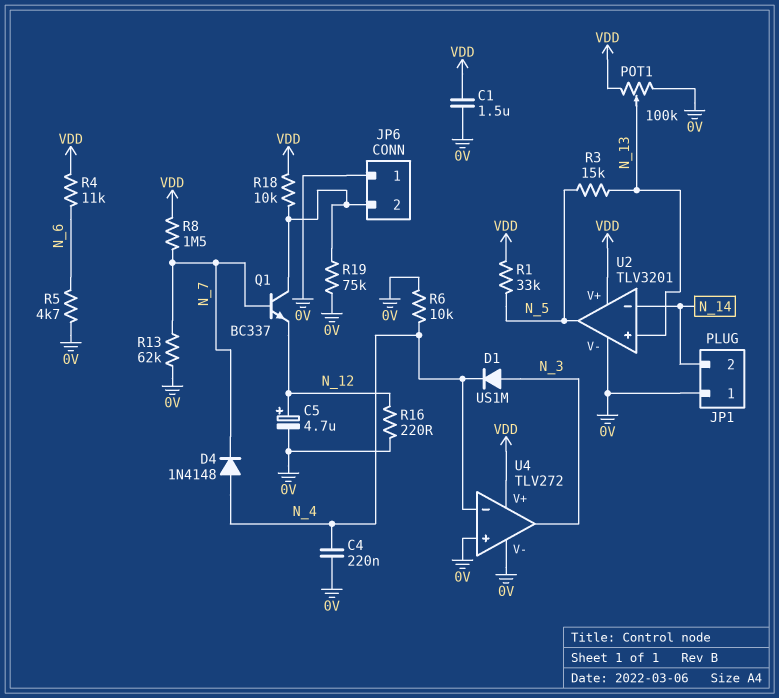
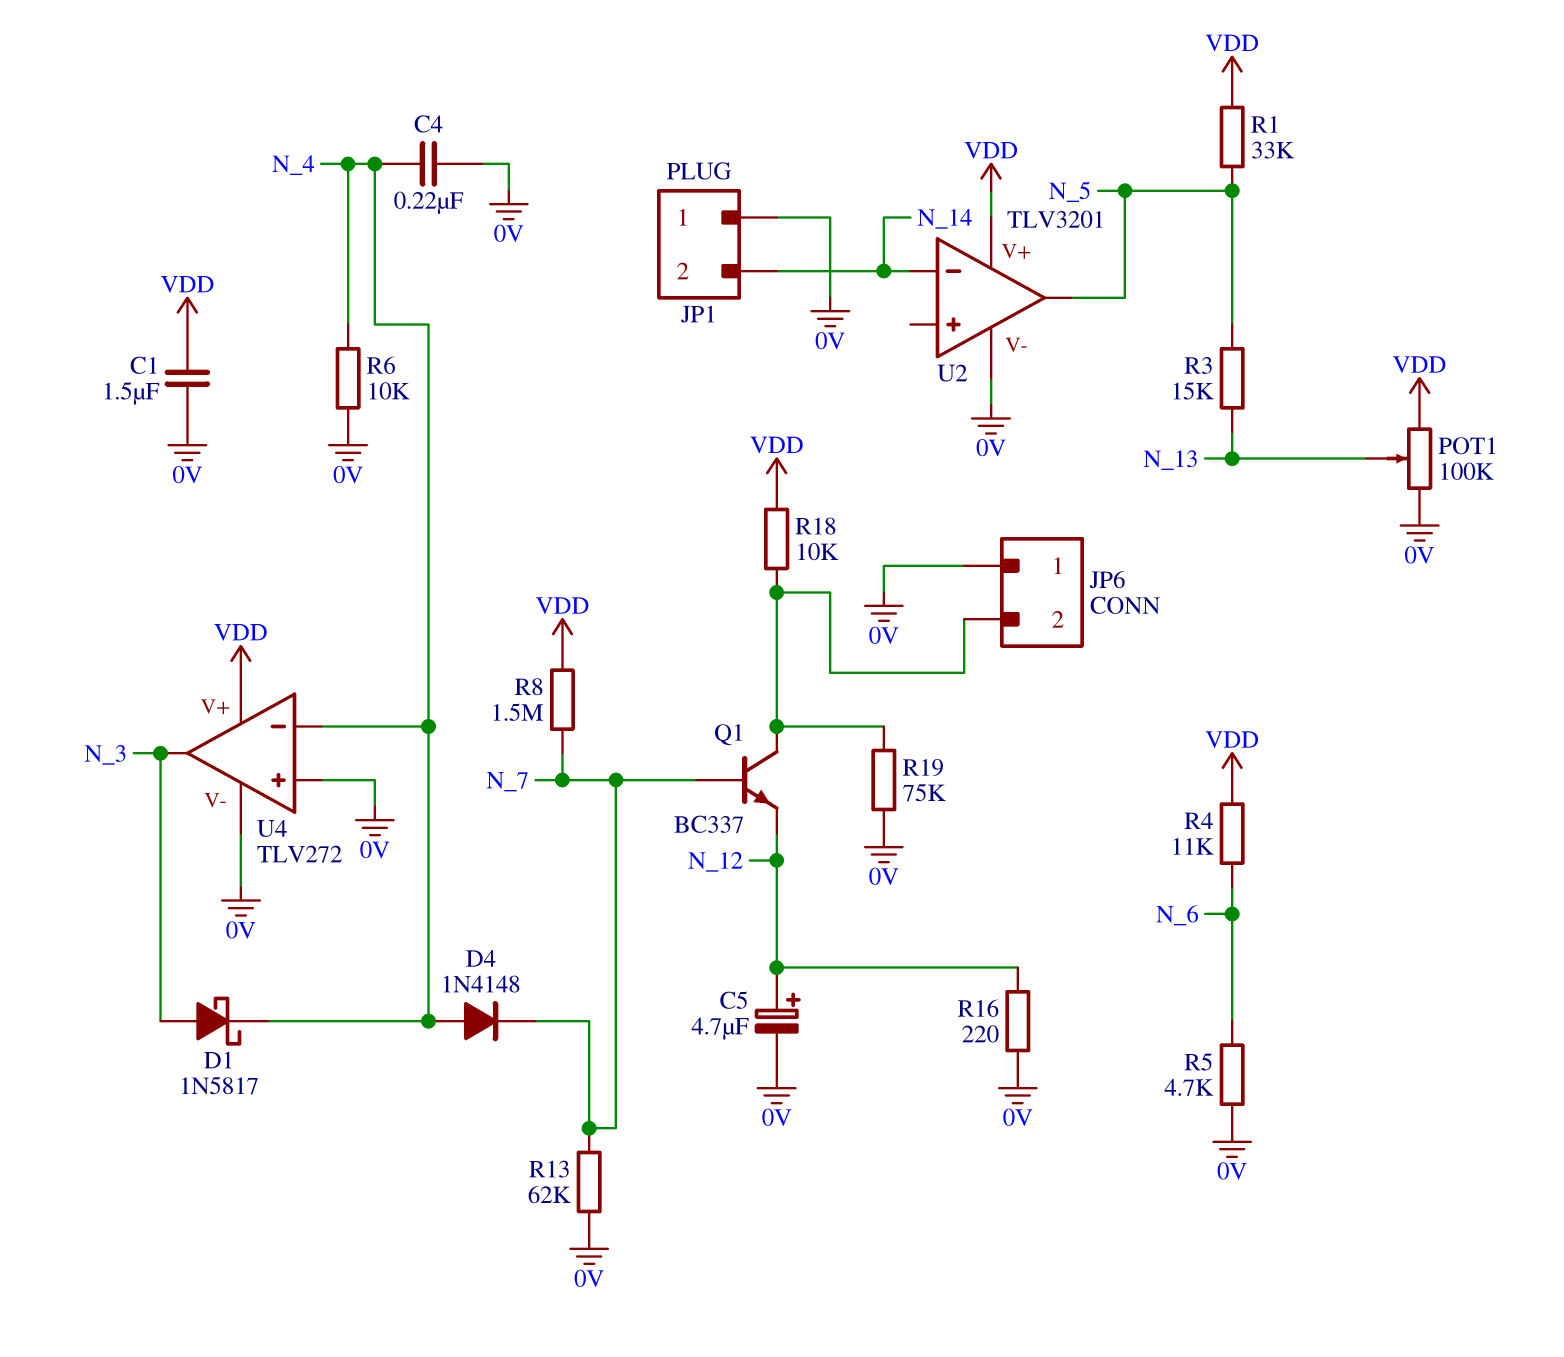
D1: diode US1M (A N_3, K N_4) -> schottky 1N5817 (A N_3, K N_4)
U2 pin in+: N_13 -> none

